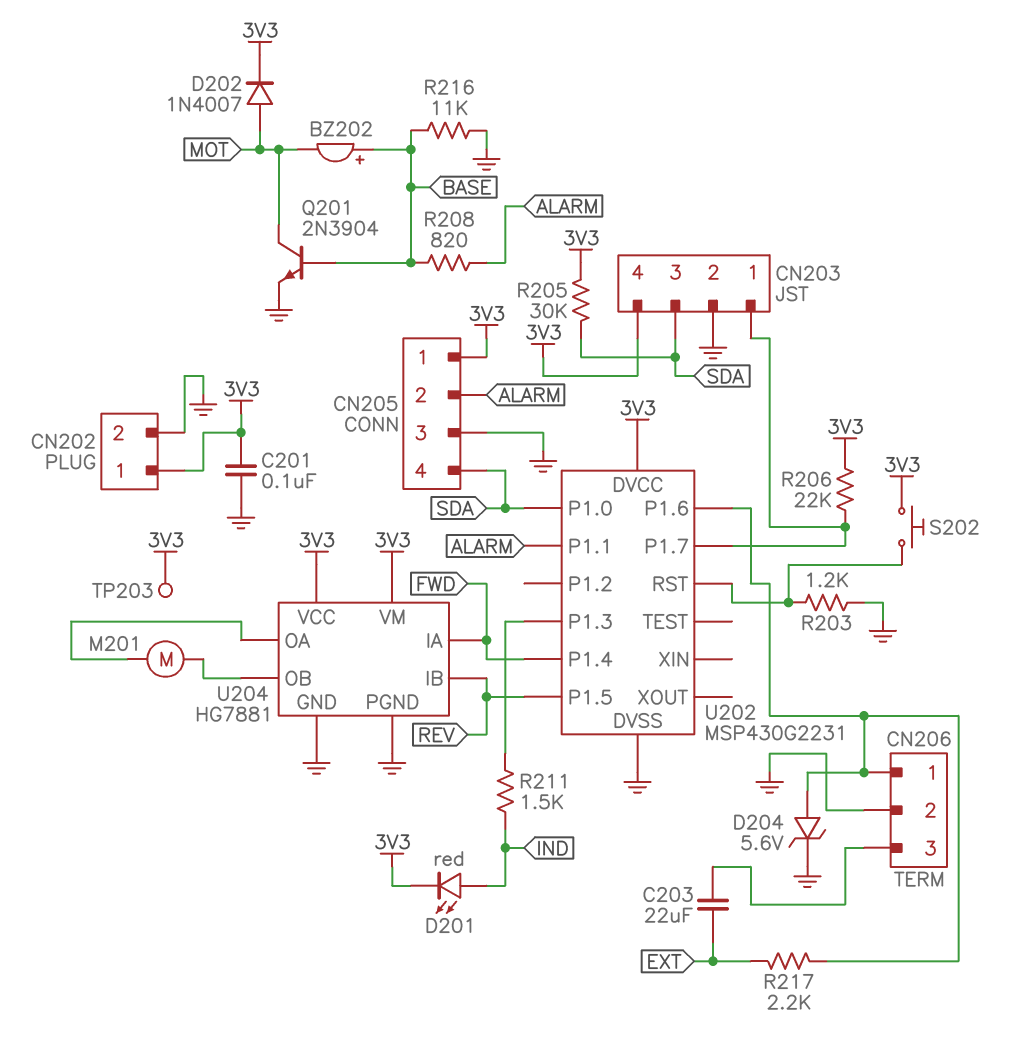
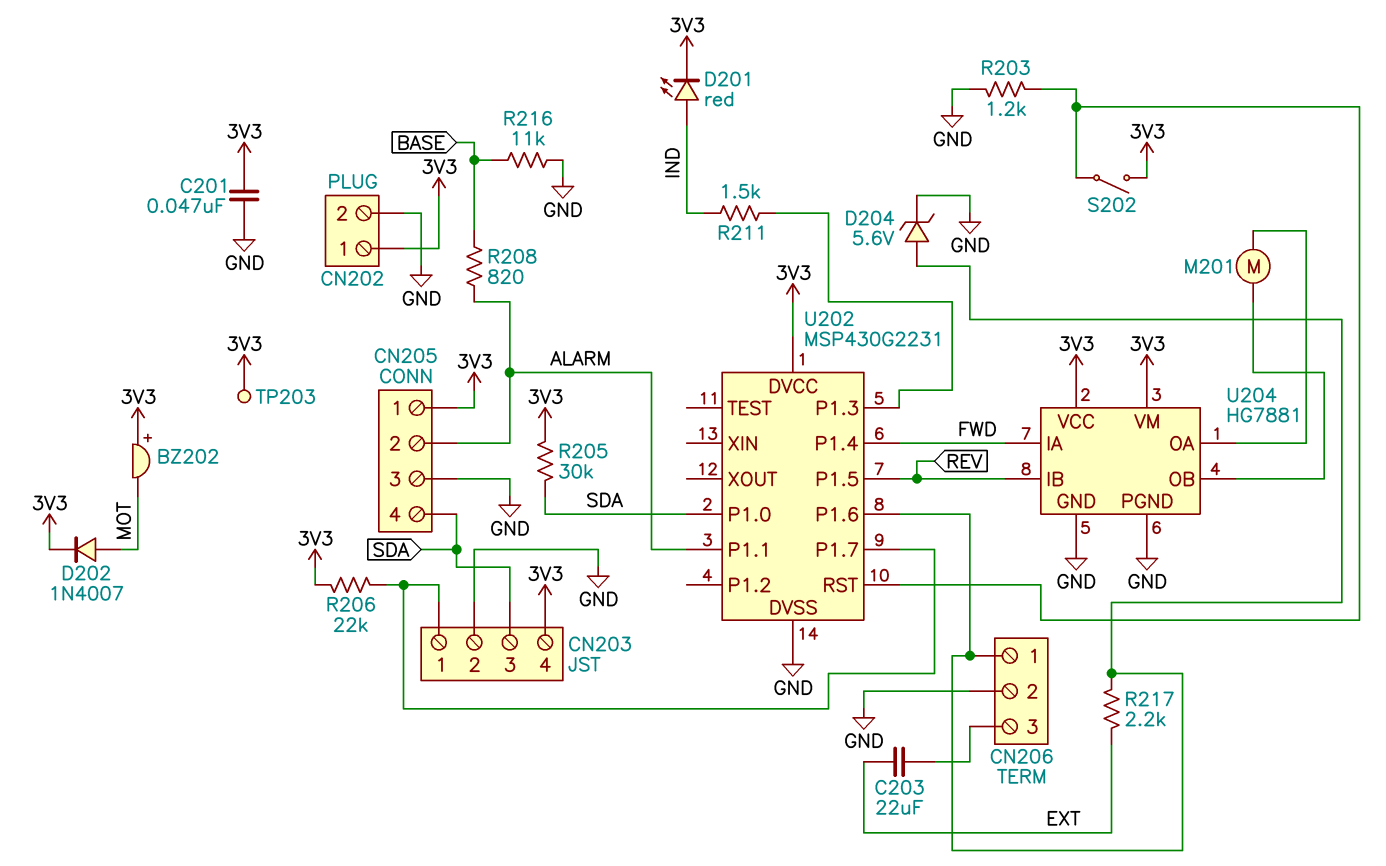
BZ202: buzzer (plus BASE, minus MOT) -> buzzer (plus 3V3, minus MOT)
C201: 100nF (3V3, GND) -> 47nF (3V3, GND)
Q201: NPN 2N3904 (B BASE, C MOT, E GND) -> none
S202: button (3V3, U202/RST) -> switch (3V3, U202/RST)

